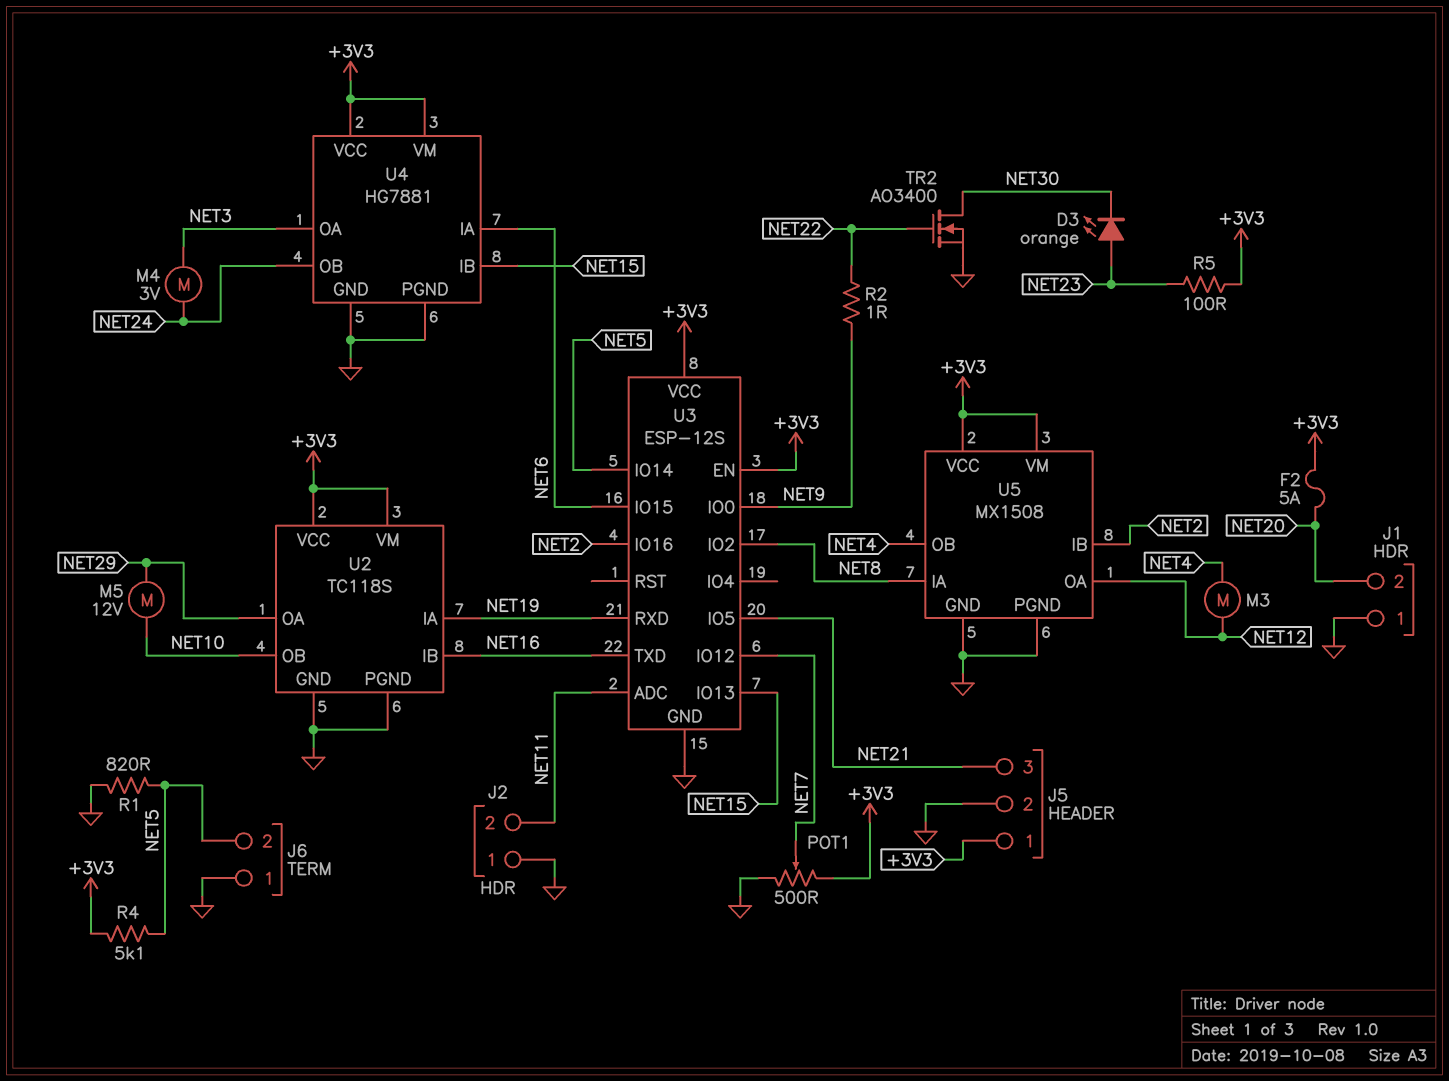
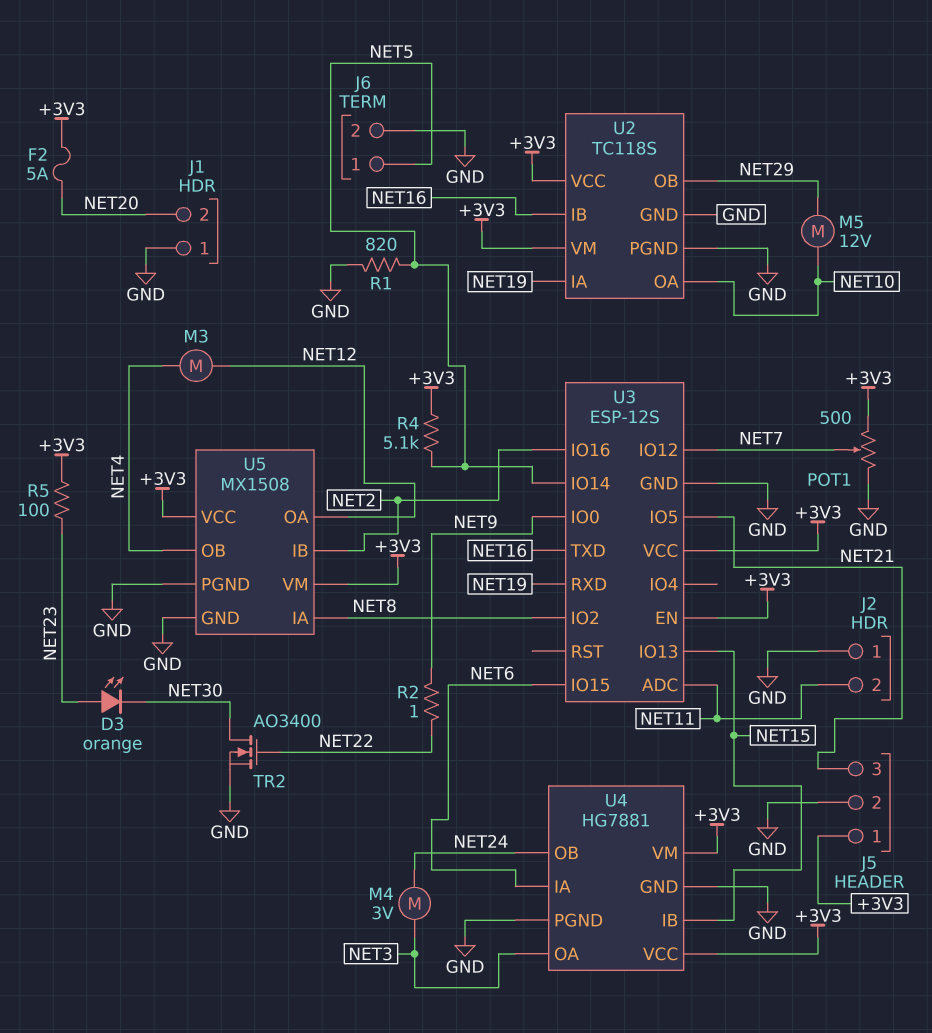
J6 pin 1: GND -> NET5
J6 pin 2: NET5 -> GND
U2 pin OA: NET29 -> NET10
U2 pin OB: NET10 -> NET29

